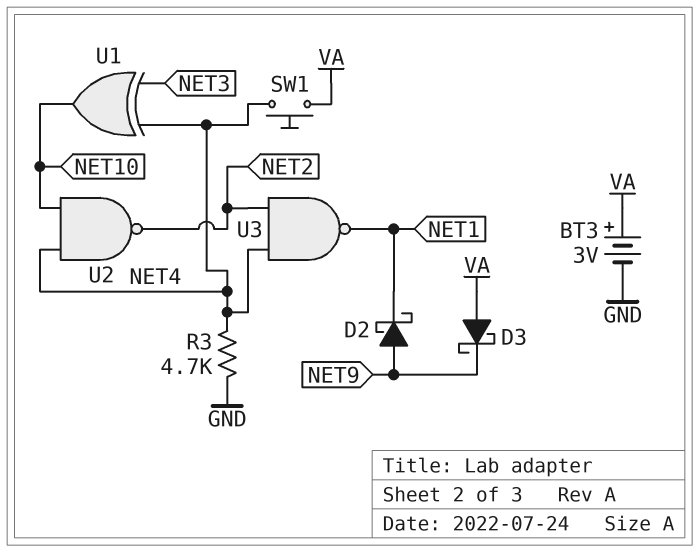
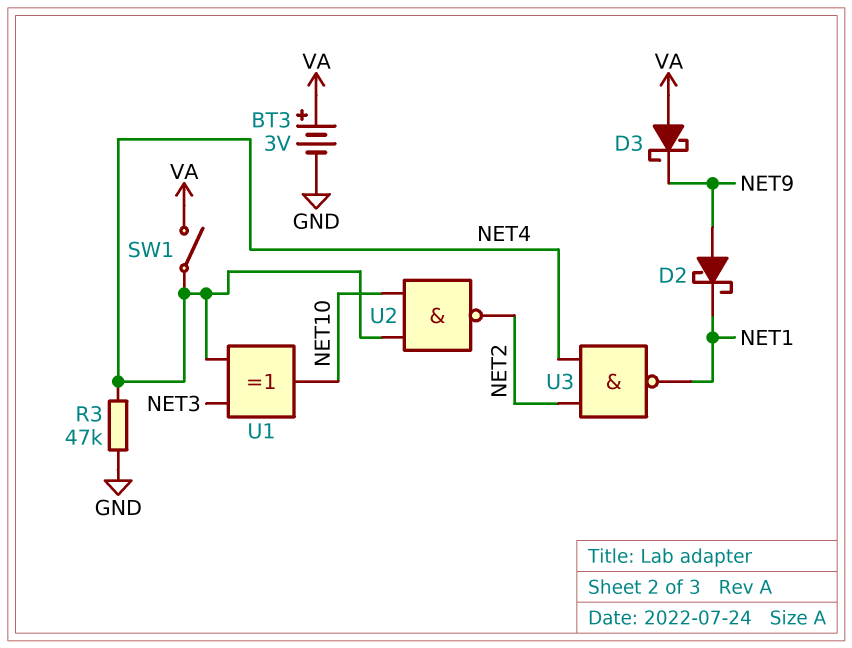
R3: 4.7k (GND, NET4) -> 47k (GND, NET4)
SW1: button (NET4, VA) -> switch (NET4, VA)

